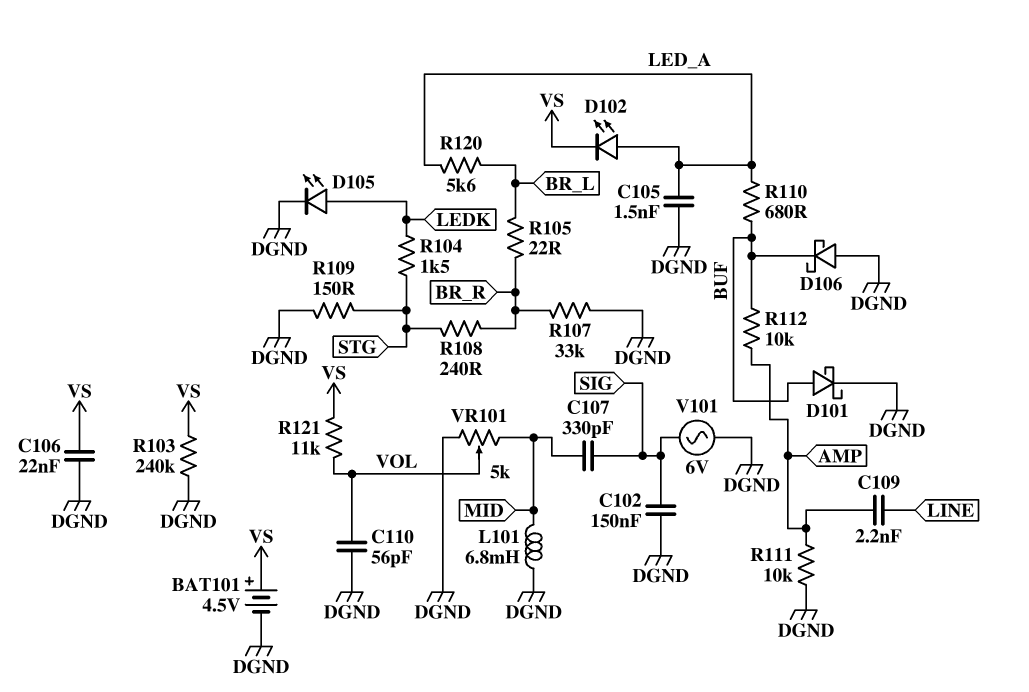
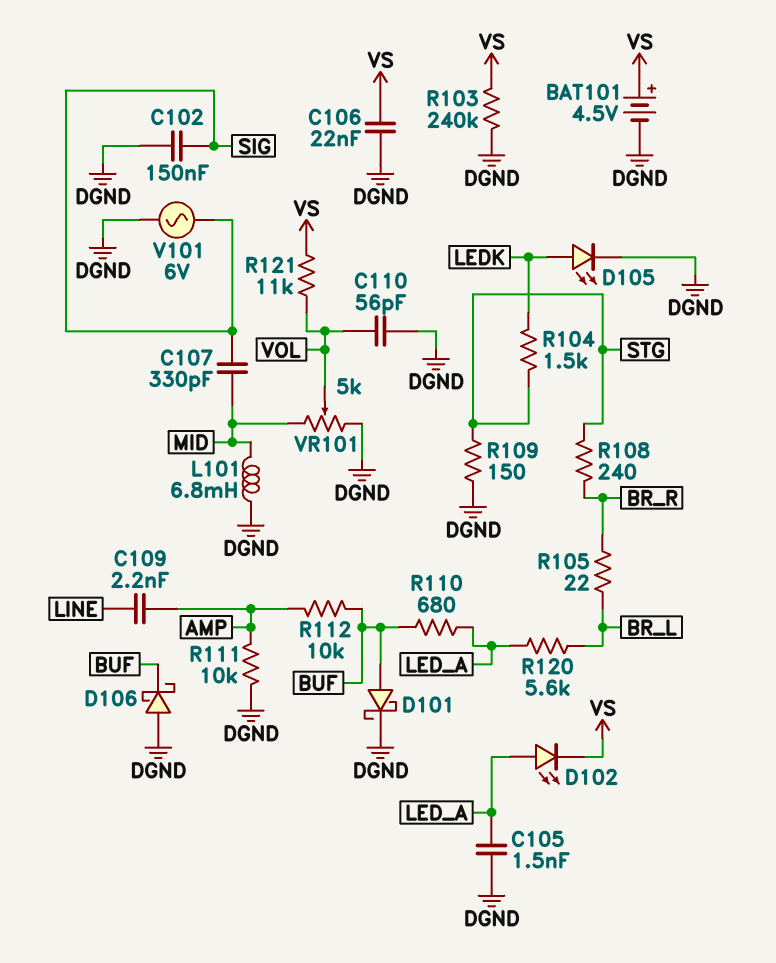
R107: 33k (BR_R, DGND) -> none

